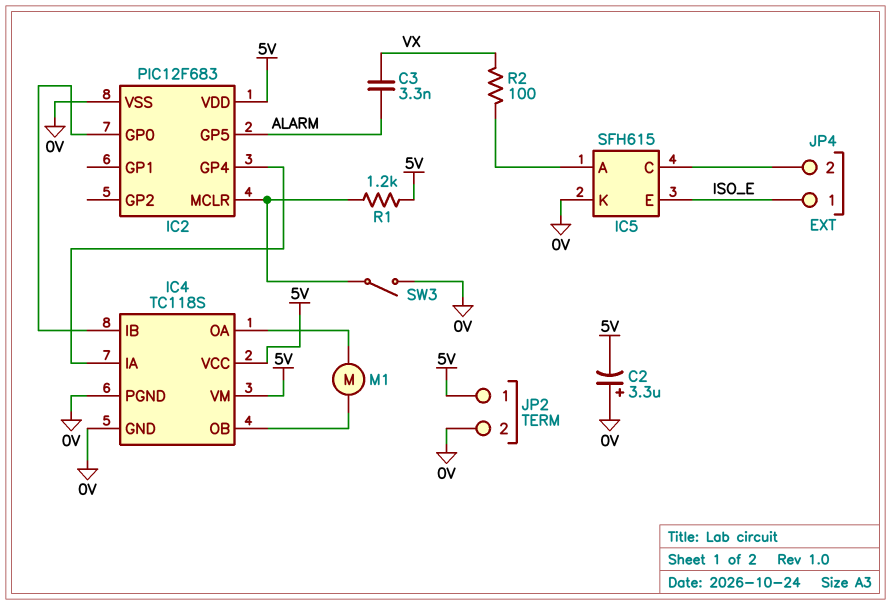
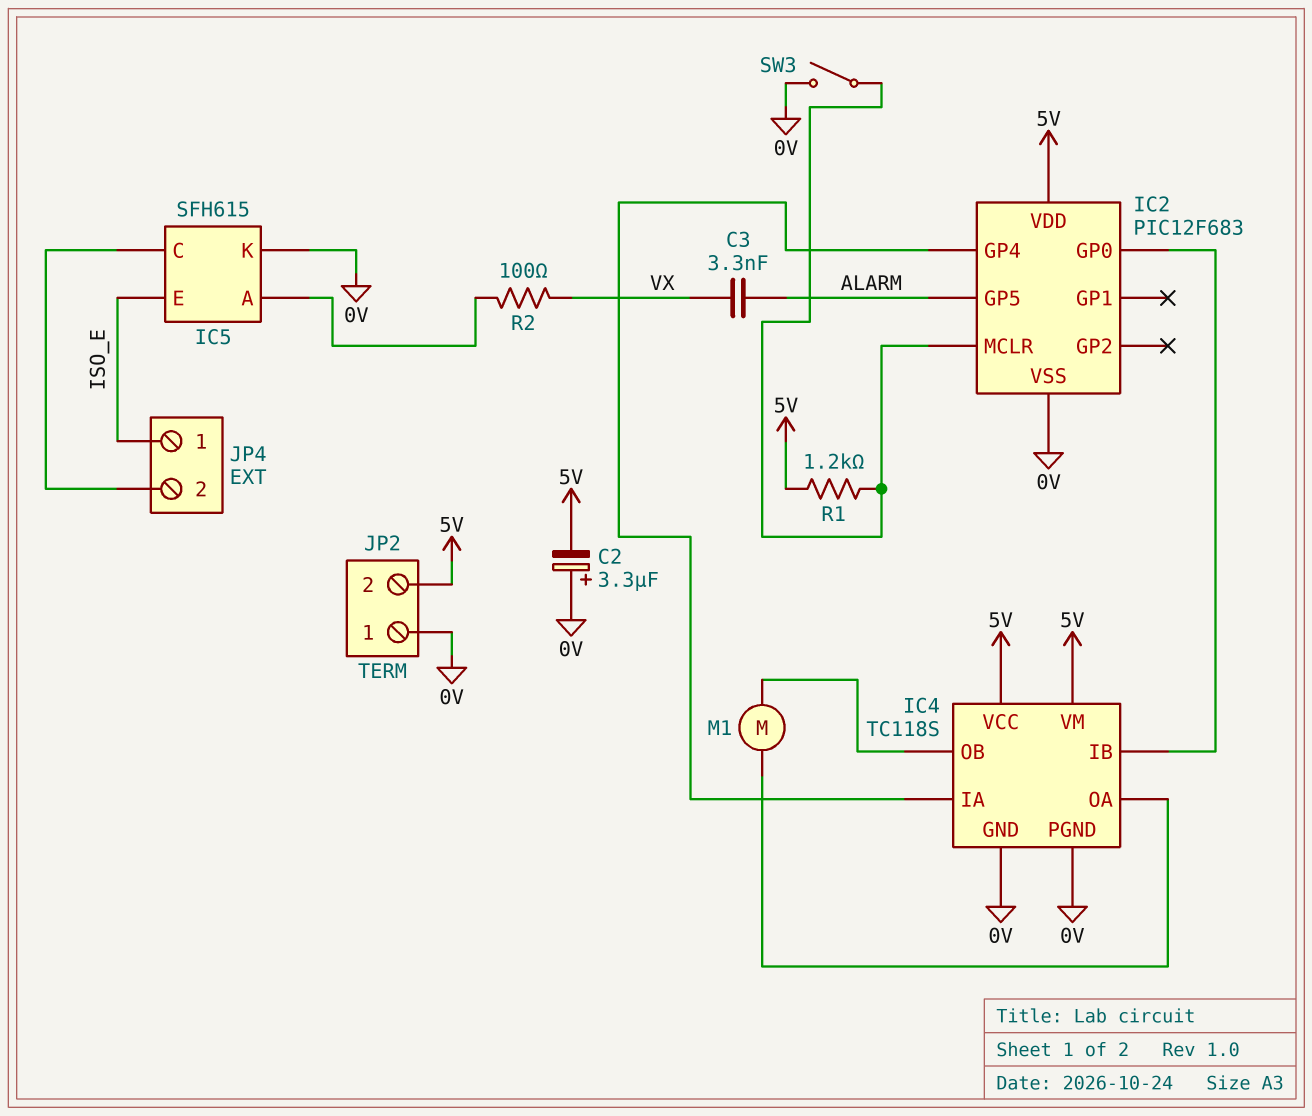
JP2 pin 1: 5V -> 0V
JP2 pin 2: 0V -> 5V

